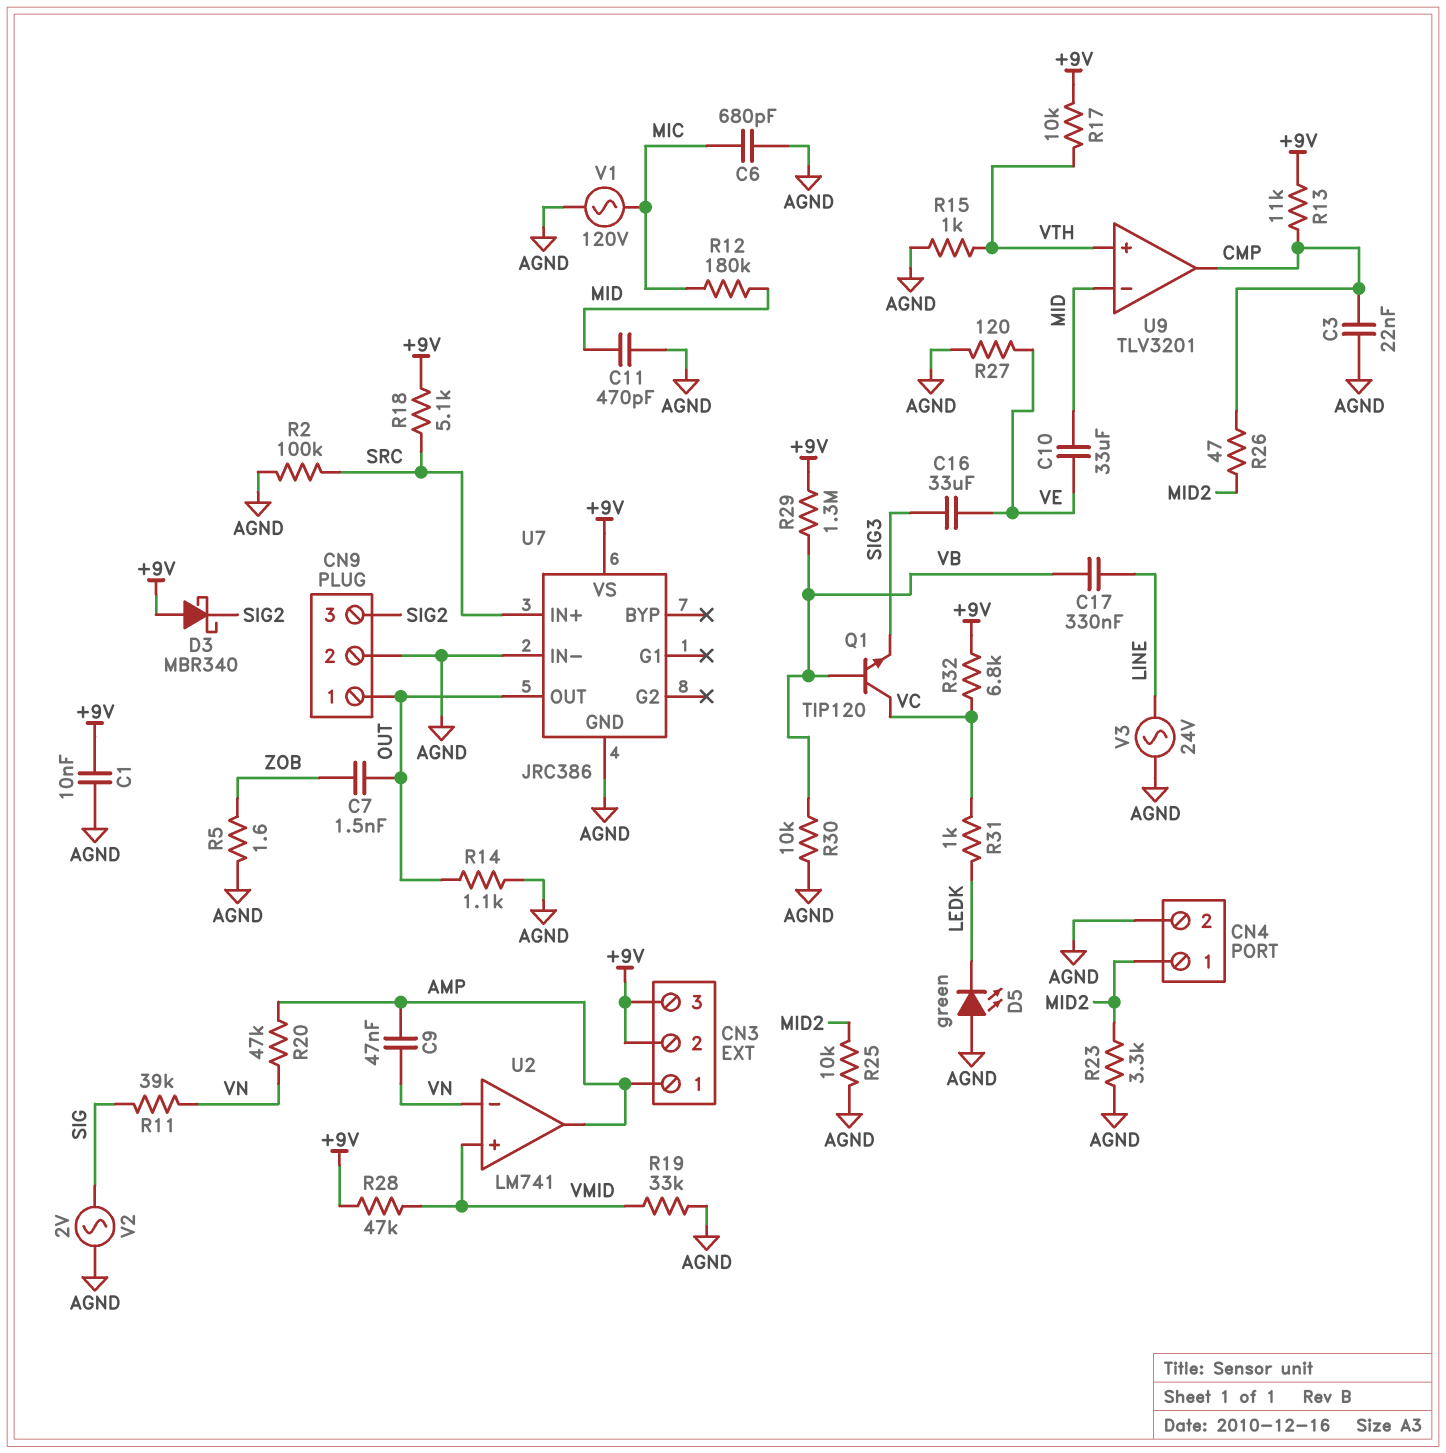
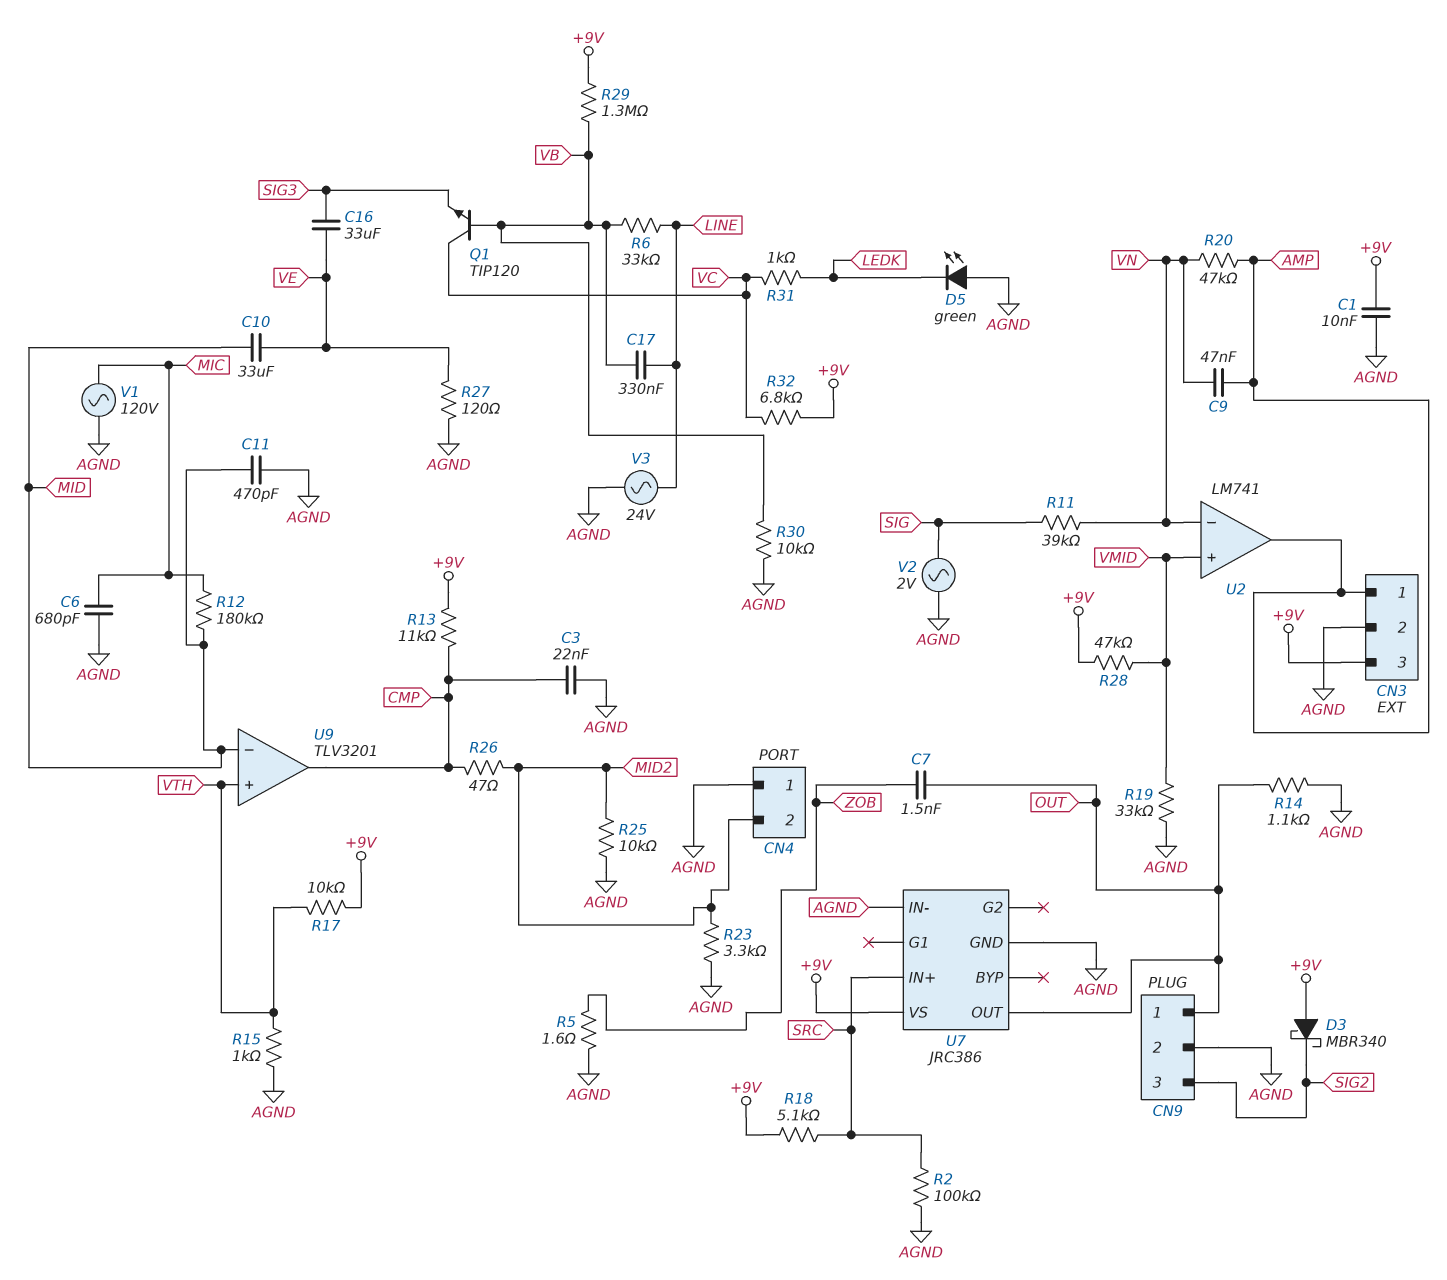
CN3 pin 2: +9V -> AGND
CN4 pin 1: MID2 -> AGND
CN4 pin 2: AGND -> MID2
R6: none -> 33k (LINE, VB)

